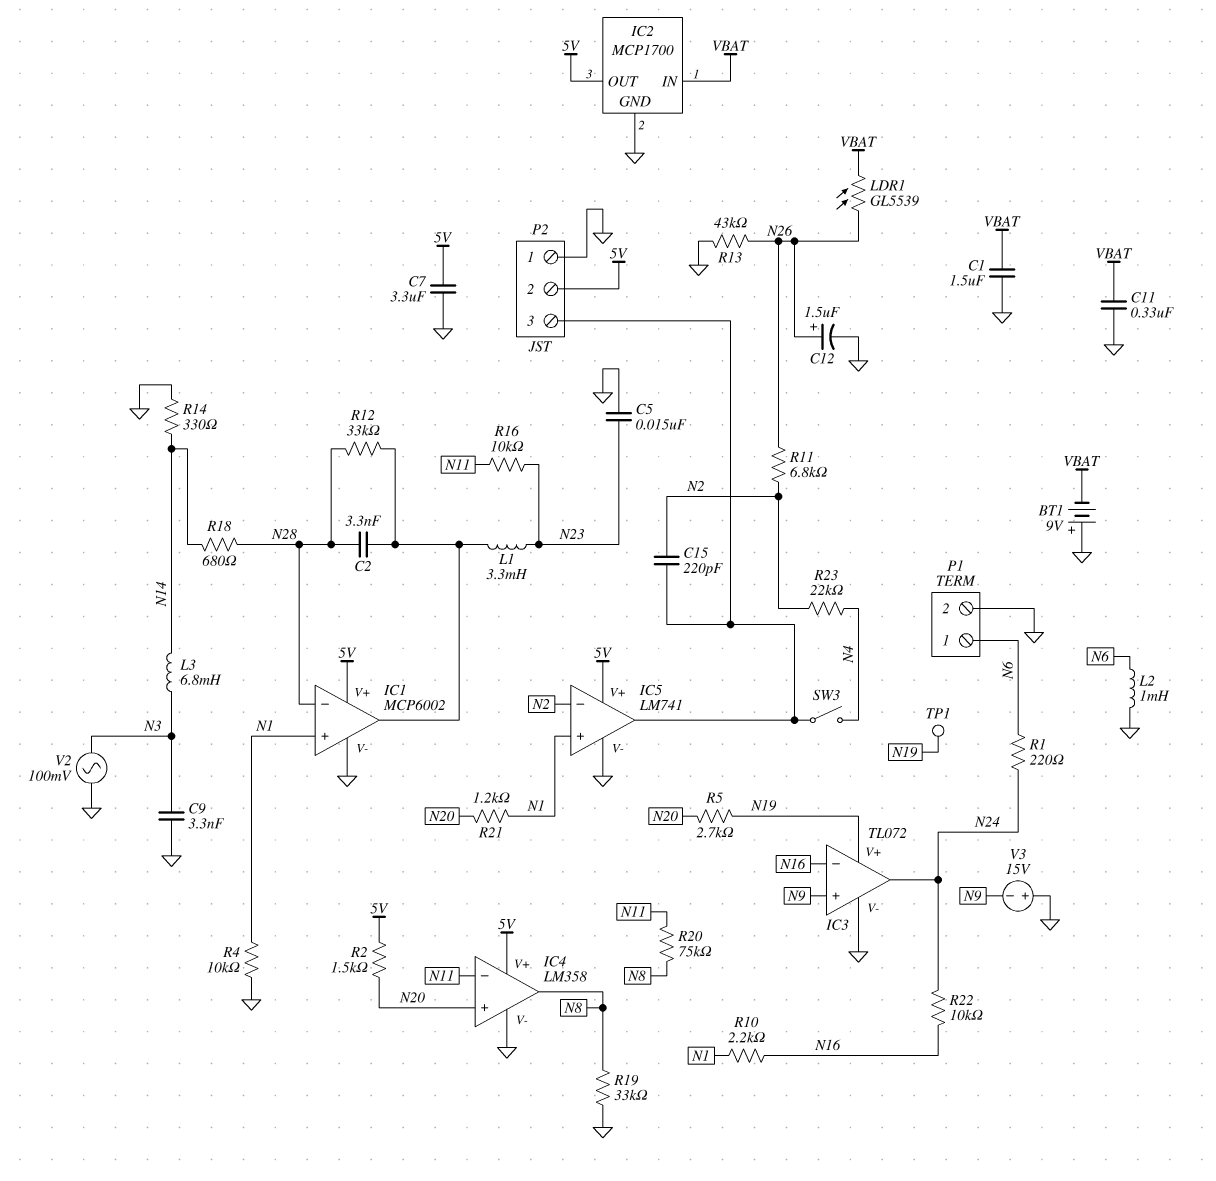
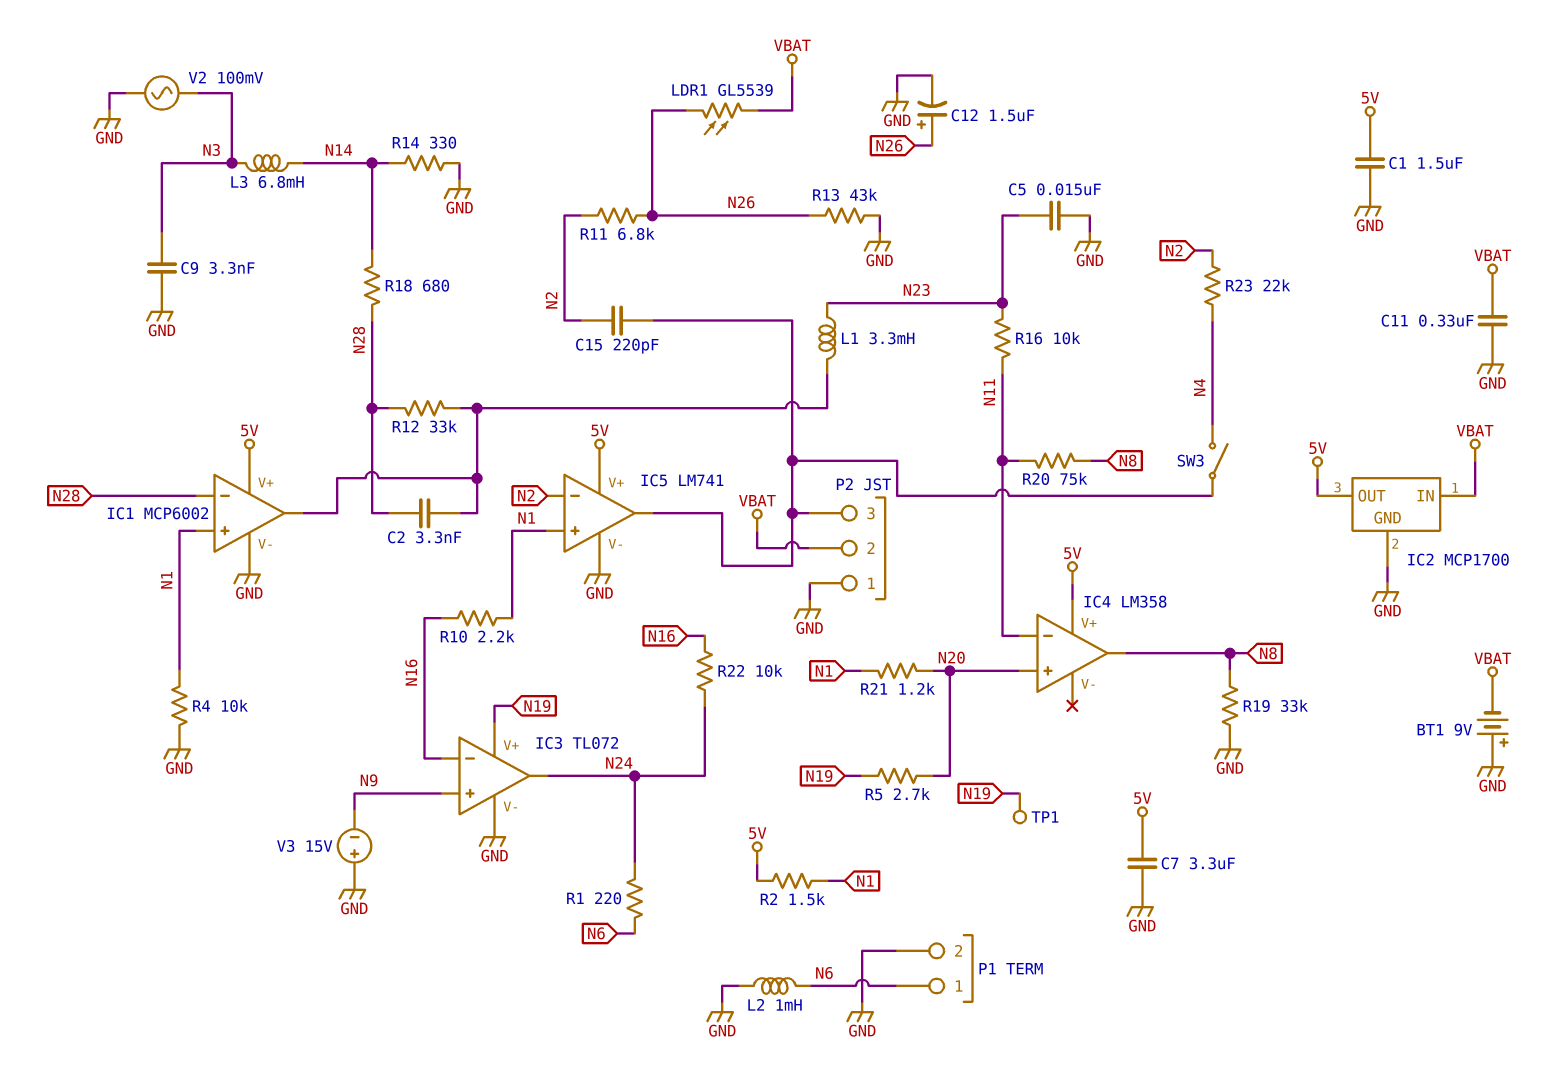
C1: 1.5uF (GND, VBAT) -> 1.5uF (5V, GND)
IC4 pin V-: GND -> none
P2 pin 2: 5V -> VBAT
R2: 1.5k (5V, N20) -> 1.5k (5V, N1)

